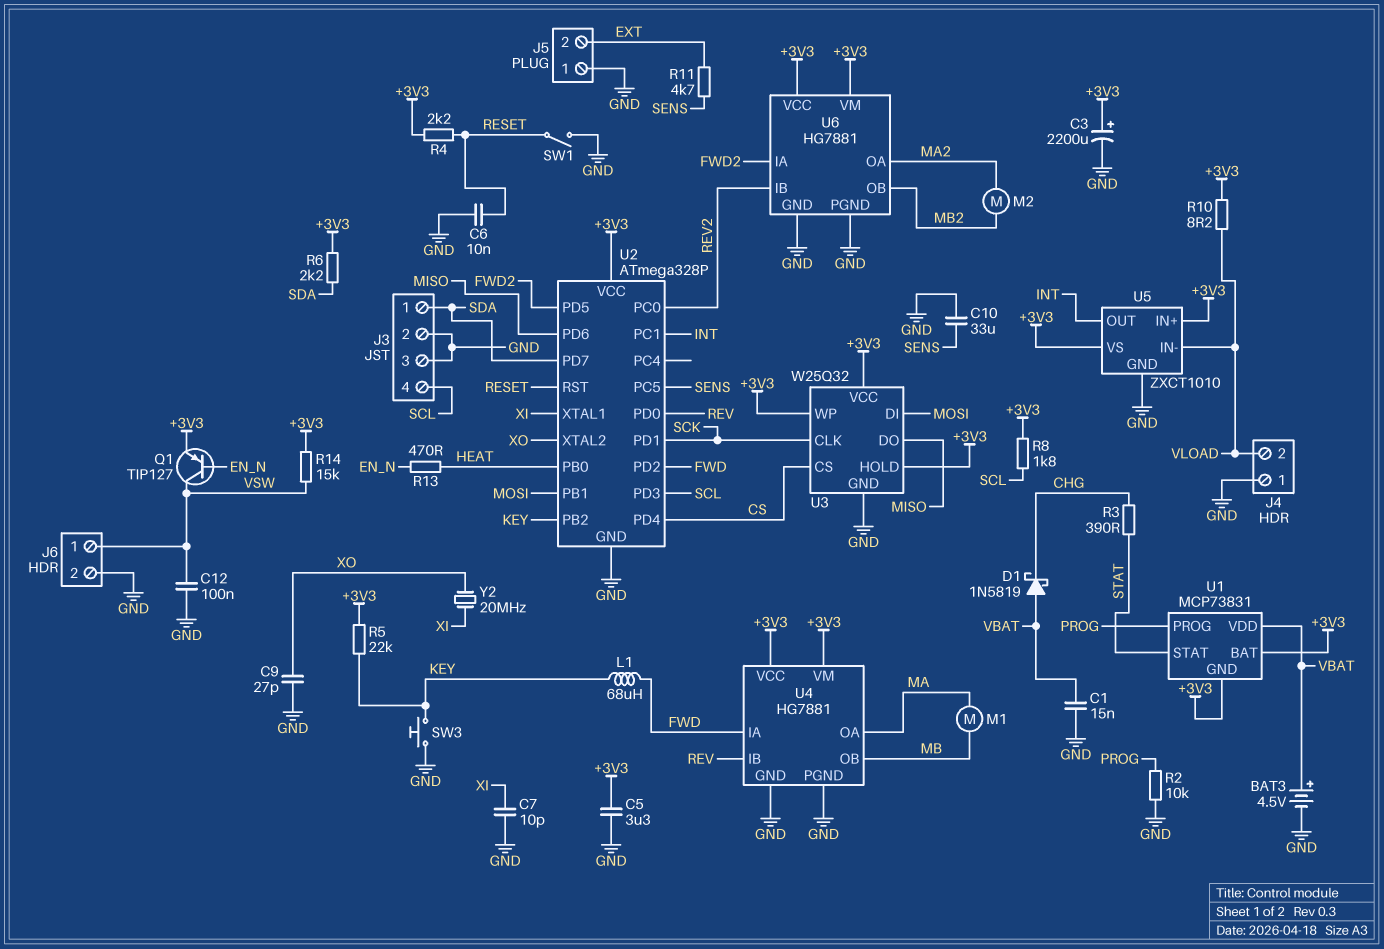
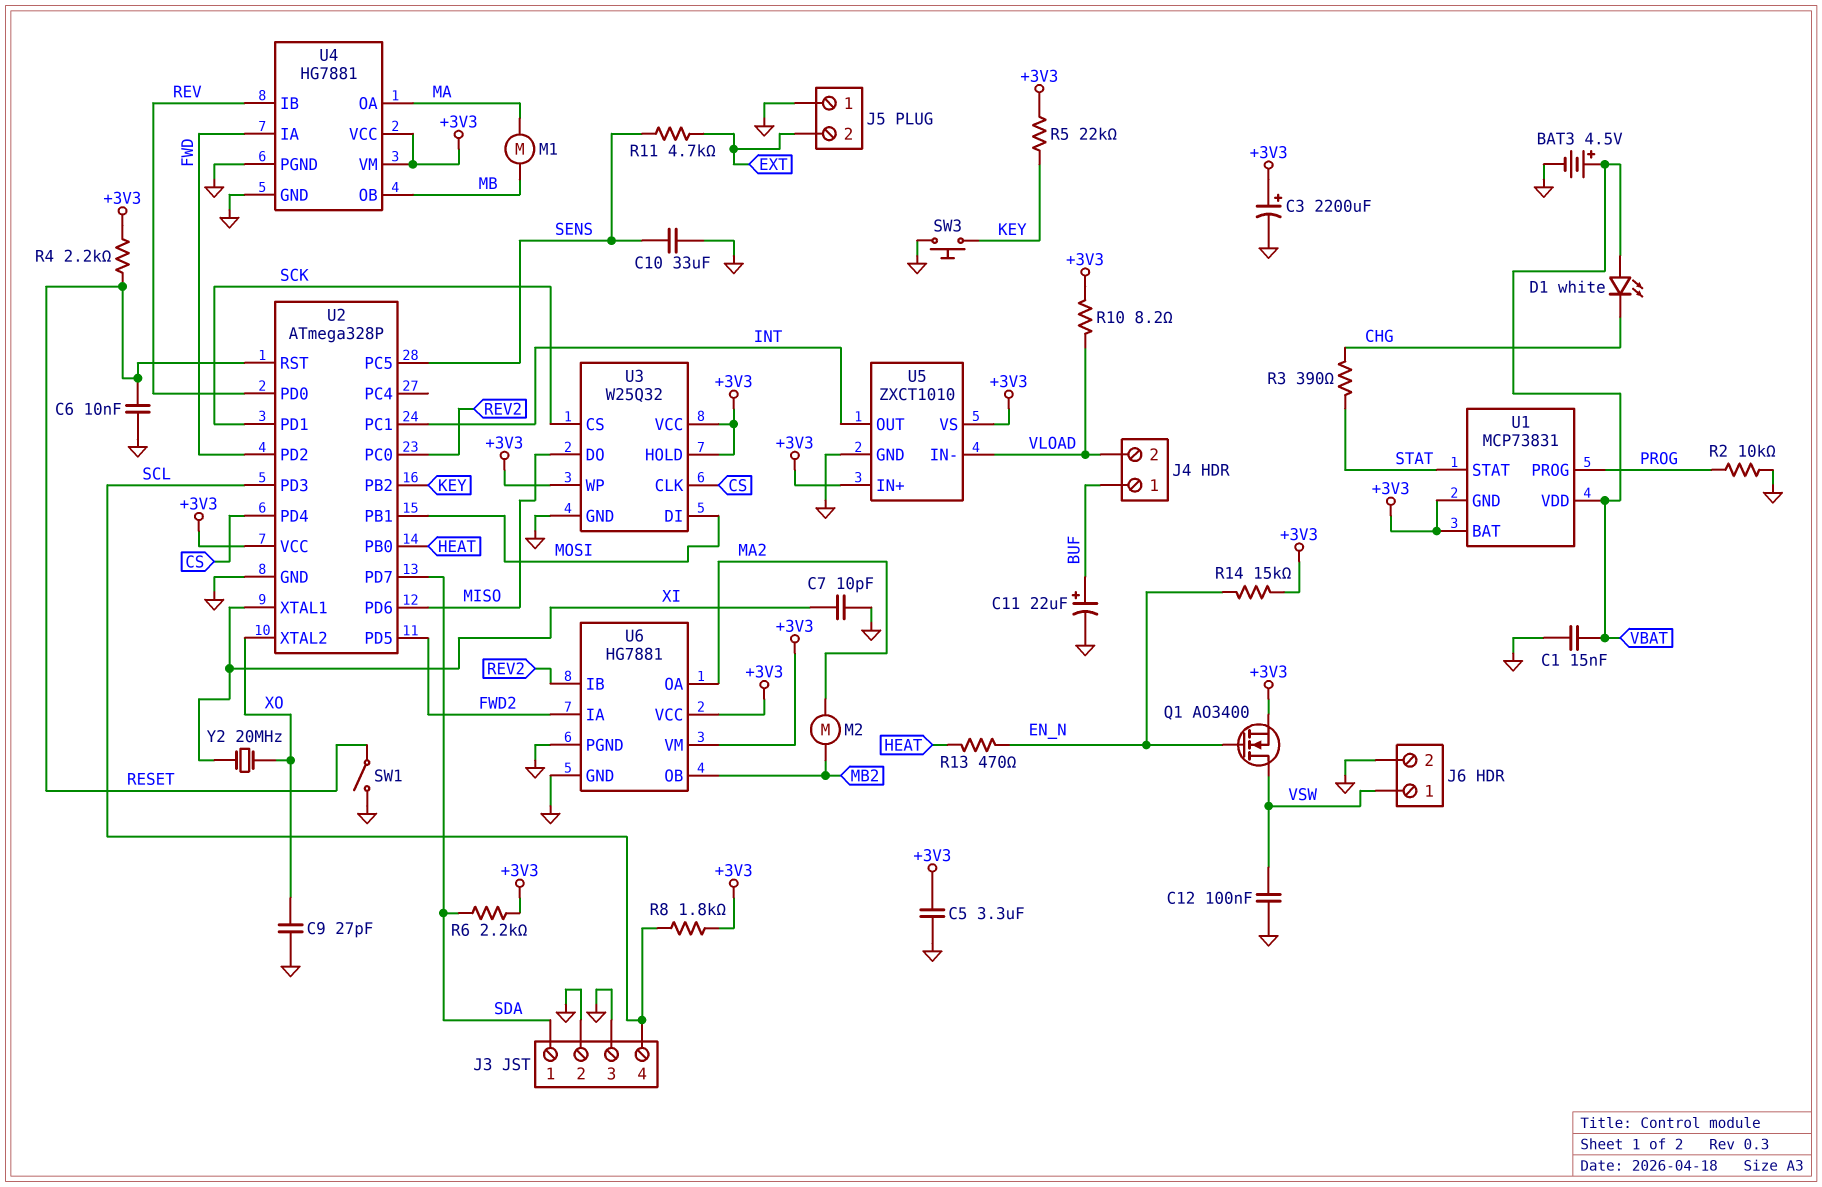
C11: none -> 22uF (plus BUF, minus GND)
D1: schottky 1N5819 (A VBAT, K CHG) -> LED white (A VBAT, K CHG)
J4 pin 1: GND -> BUF
L1: 68uH (FWD, KEY) -> none
Q1: PNP TIP127 (B EN_N, C VSW, E +3V3) -> NMOS AO3400 (G EN_N, D VSW, S +3V3)
R14: 15k (+3V3, VSW) -> 15k (+3V3, EN_N)
U3 pin CLK: SCK -> CS
U3 pin CS: CS -> SCK

